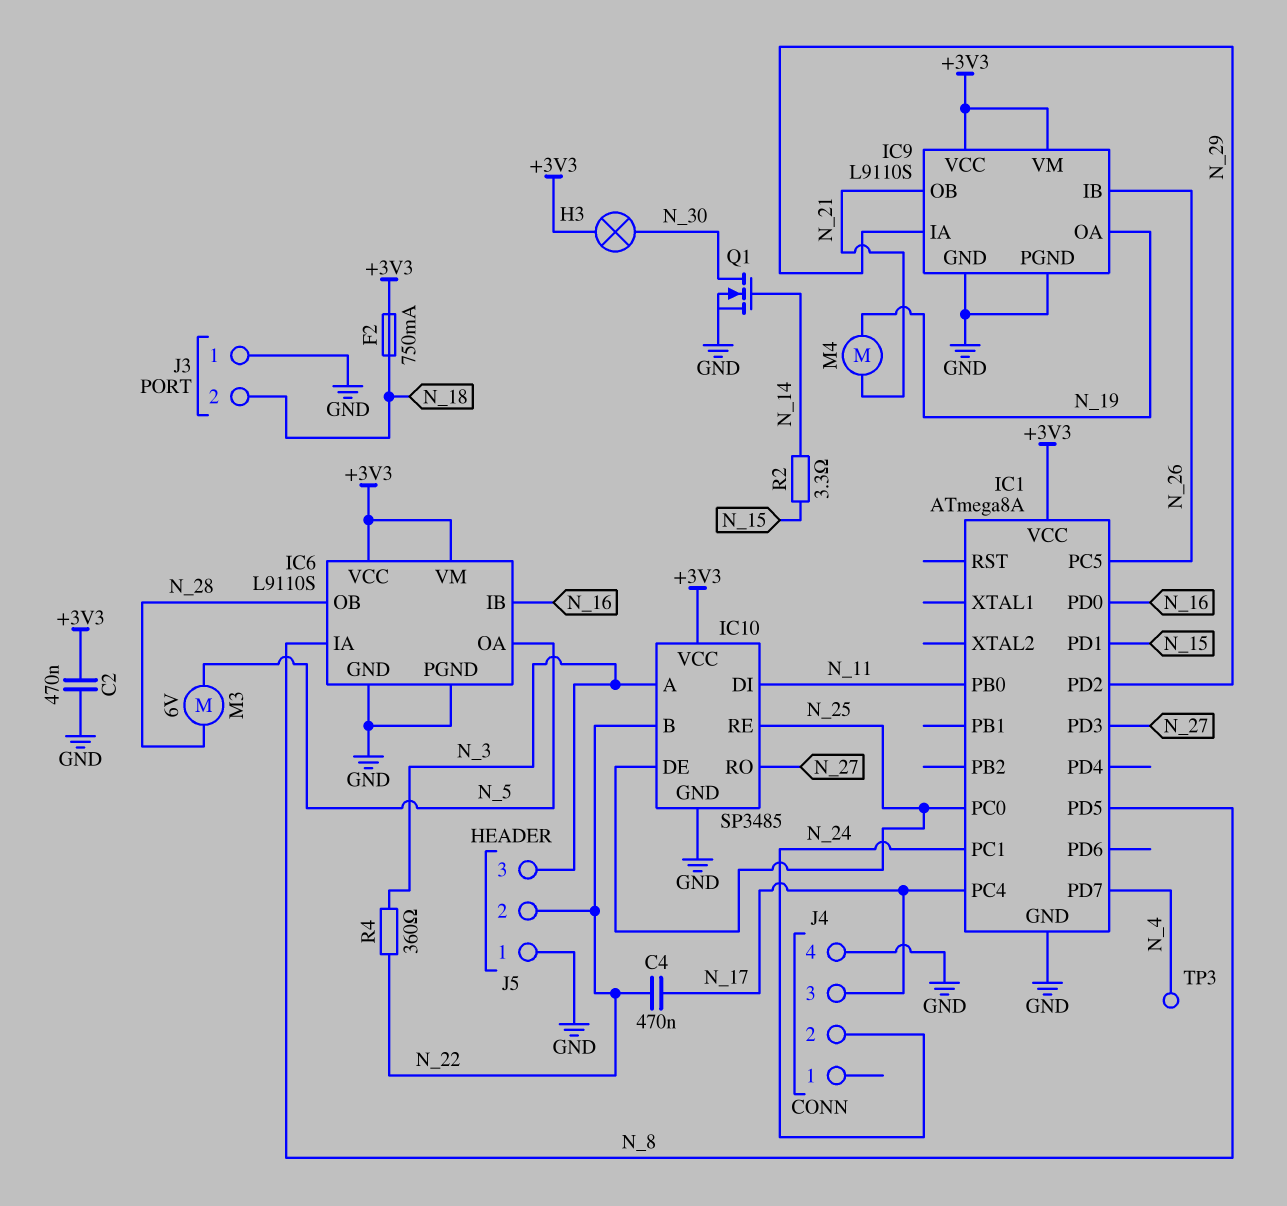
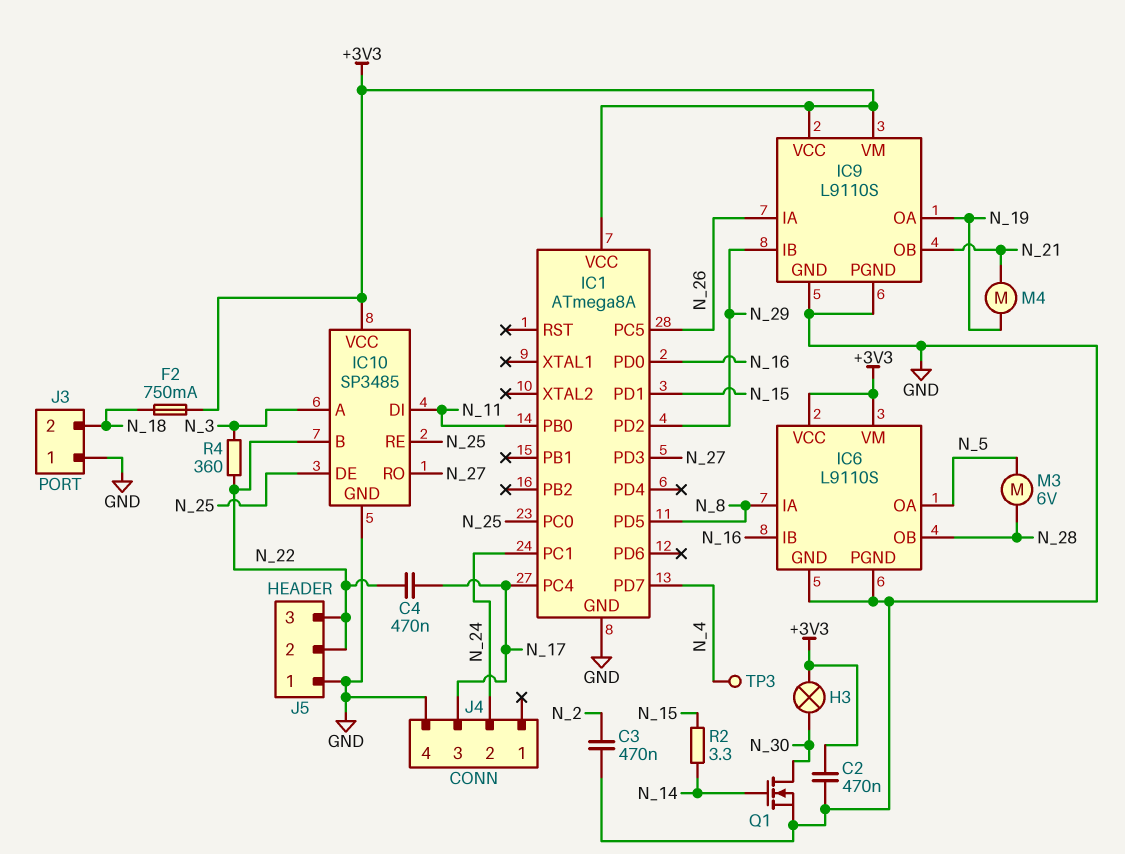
C3: none -> 470nF (GND, N_2)
IC9 pin IA: N_29 -> N_26
IC9 pin IB: N_26 -> N_29
J5 pin 3: N_3 -> N_22

